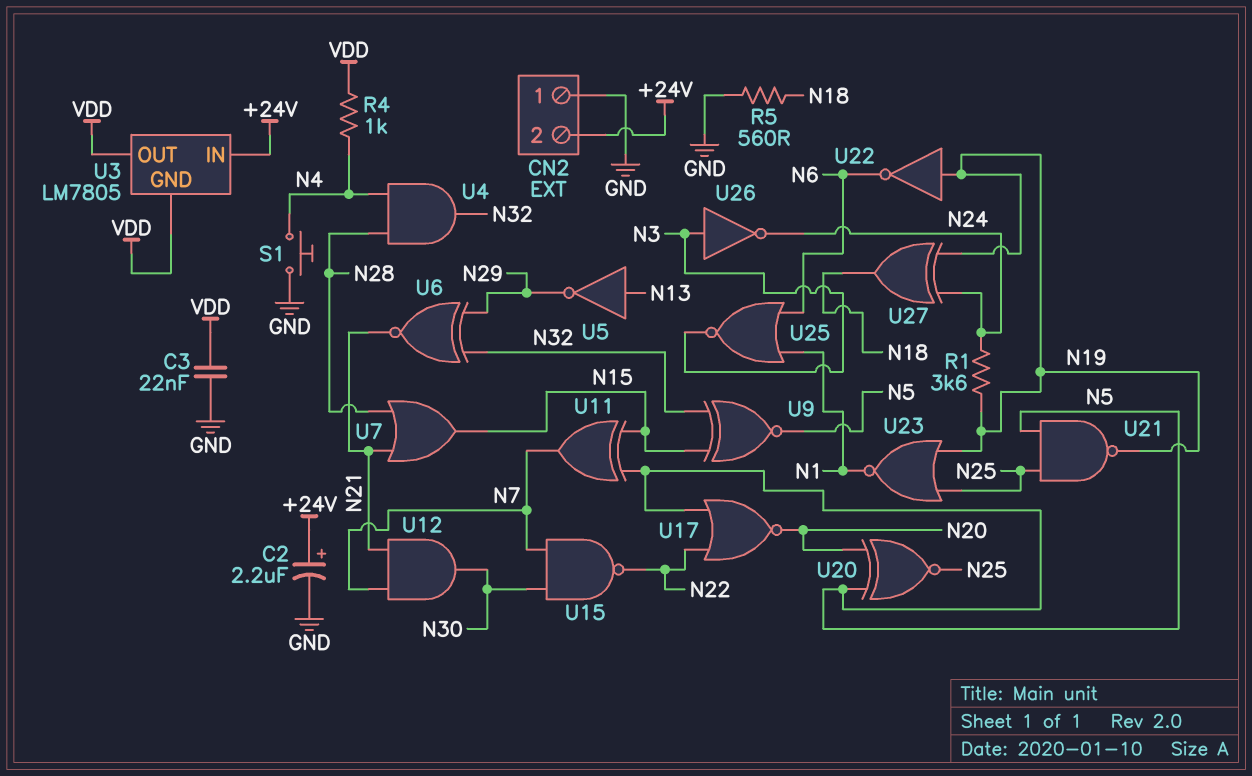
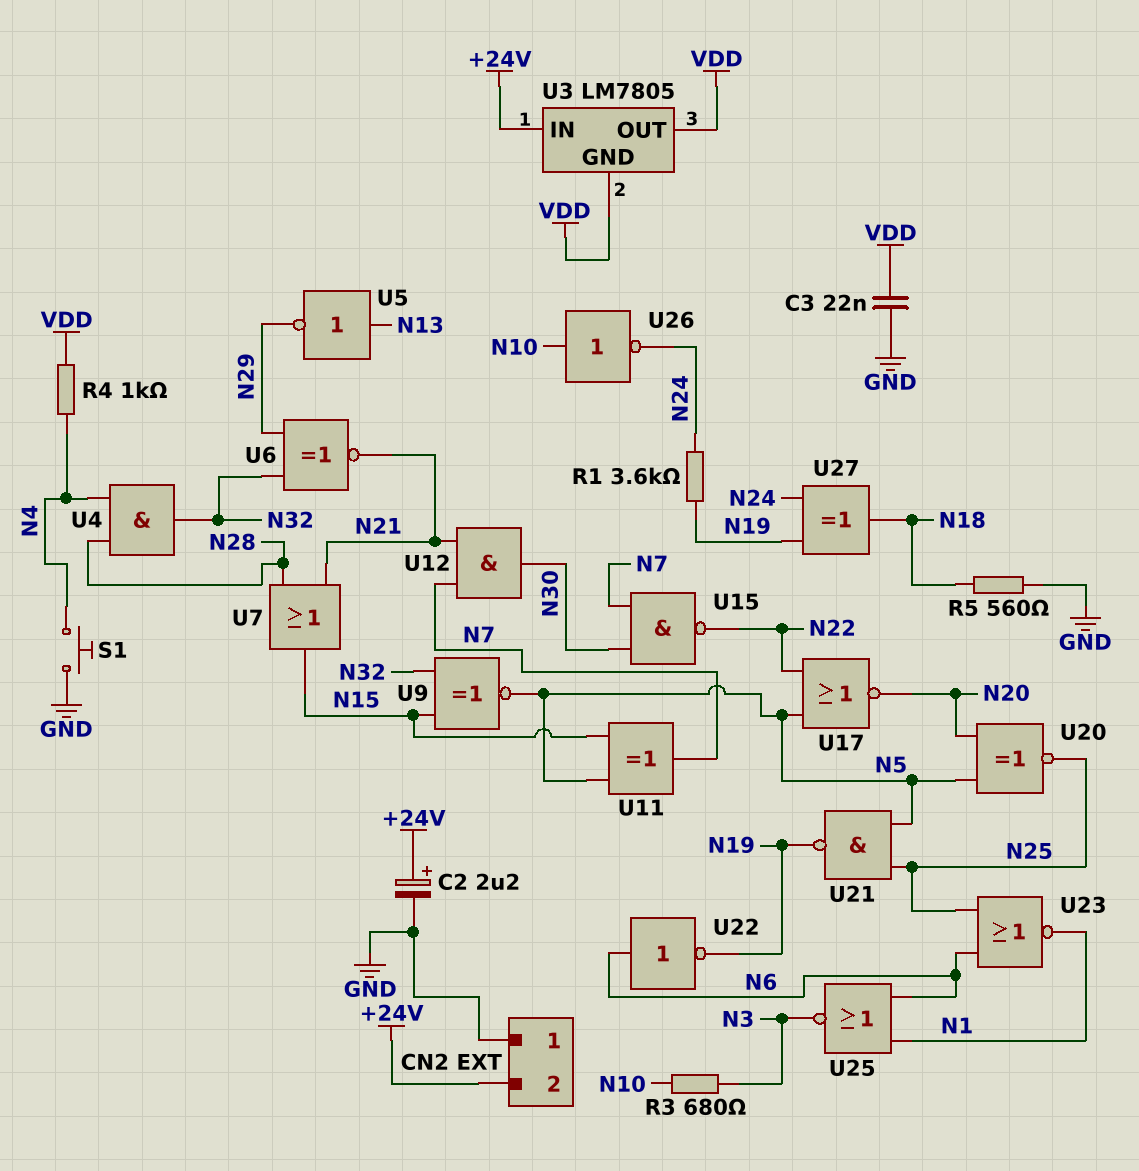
R3: none -> 680 (N3, N10)
U22: NOT (in N19, out N6) -> NOT (in N6, out N19)
U23: NOR (in N19, in N25, out N1) -> NOR (in N6, in N25, out N1)
U26: NOT (in N3, out N24) -> NOT (in N10, out N24)

